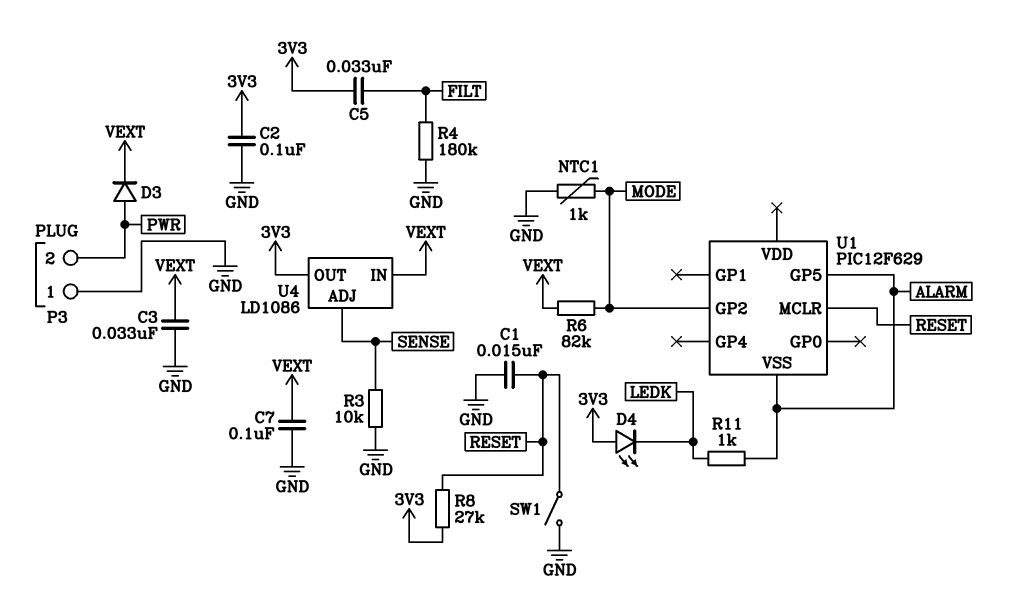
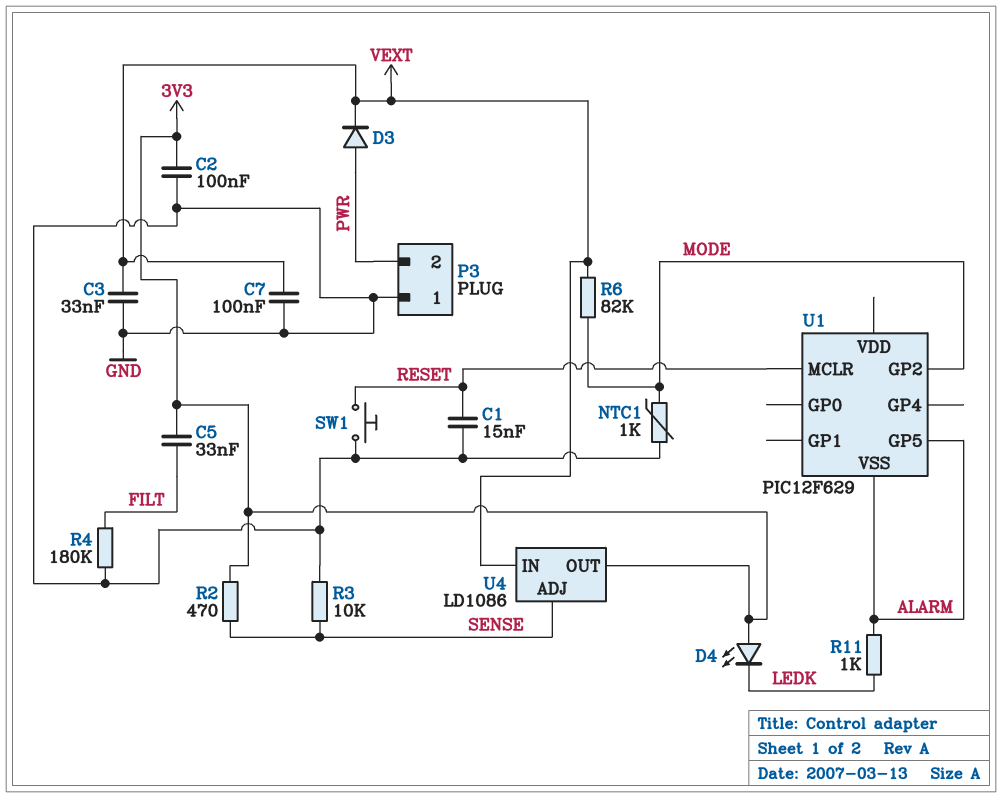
R2: none -> 470 (3V3, SENSE)
R8: 27k (3V3, RESET) -> none
SW1: switch (GND, RESET) -> button (GND, RESET)

